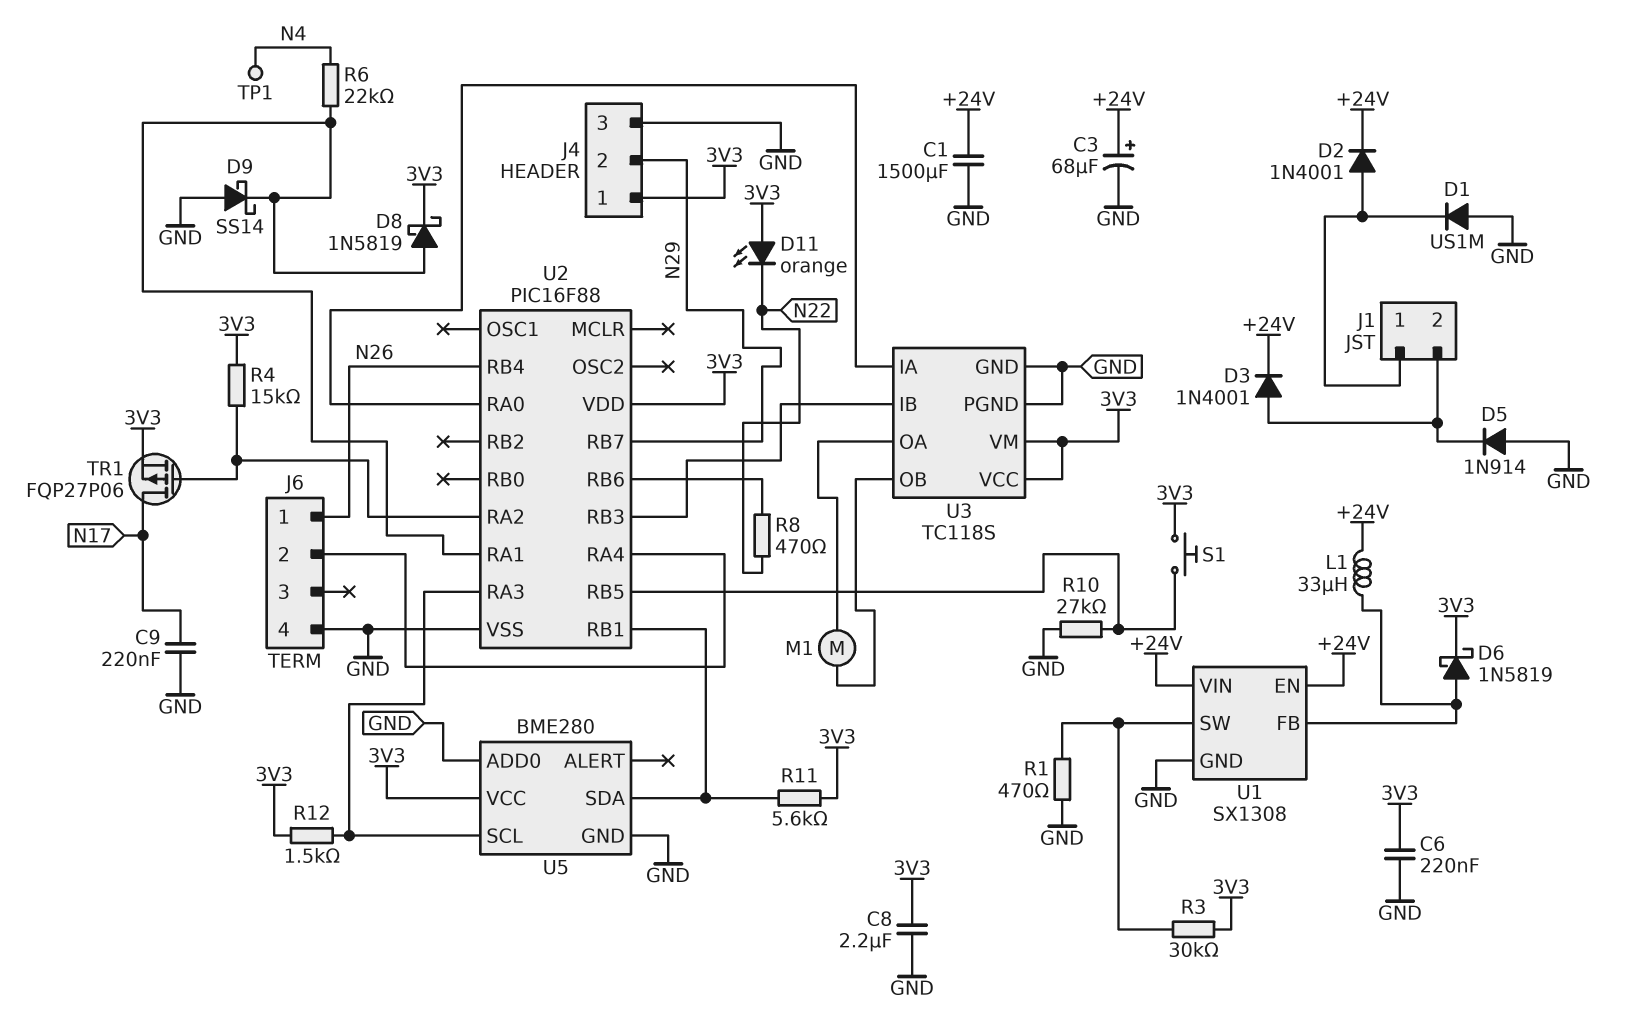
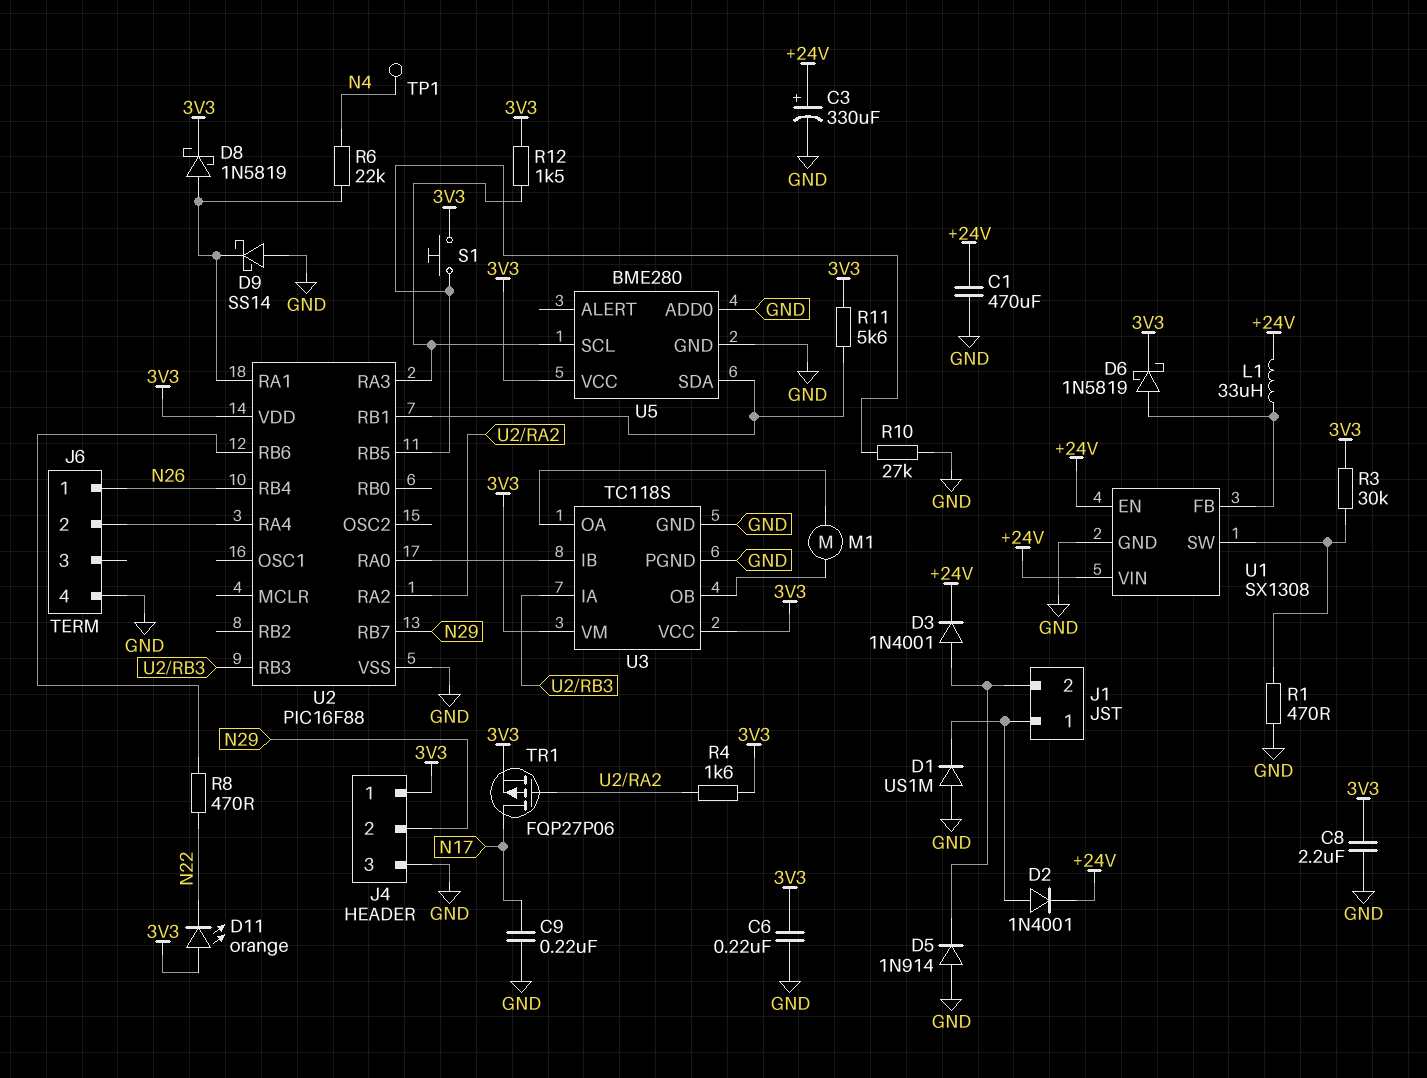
C1: 1500uF (+24V, GND) -> 470uF (+24V, GND)
C3: 68uF (plus +24V, minus GND) -> 330uF (plus +24V, minus GND)
R4: 15k (3V3, U2/RA2) -> 1.6k (3V3, U2/RA2)
U3 pin IA: U2/RA0 -> U2/RB3
U3 pin IB: U2/RB3 -> U2/RA0

